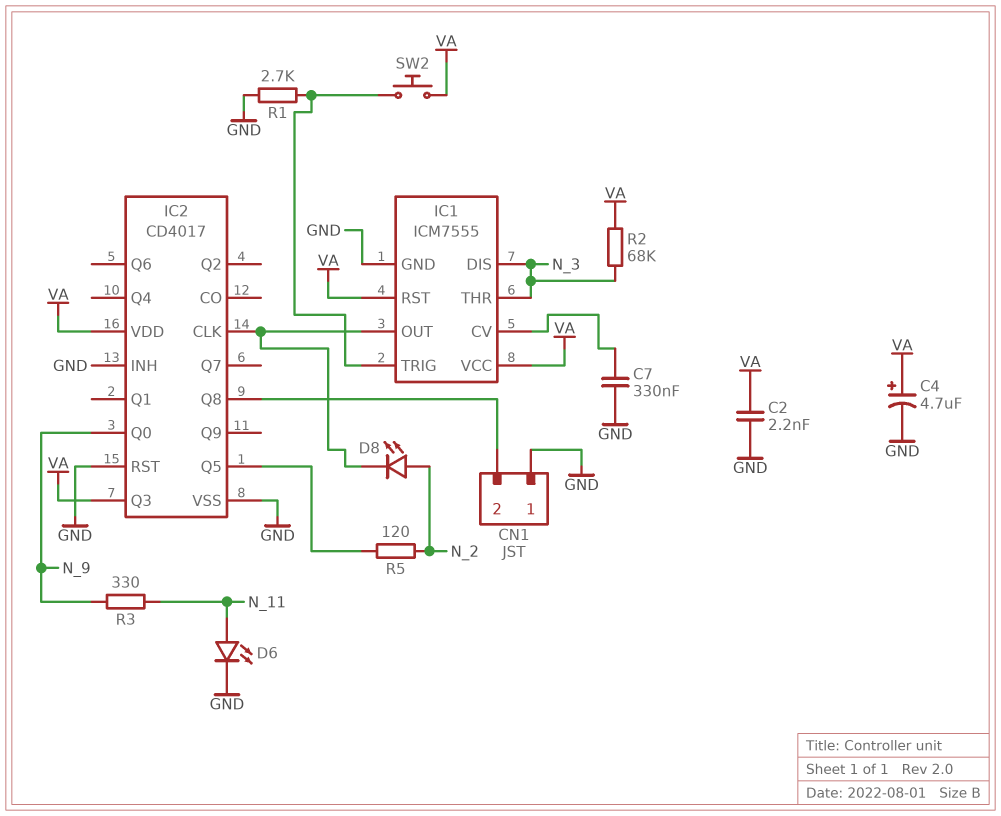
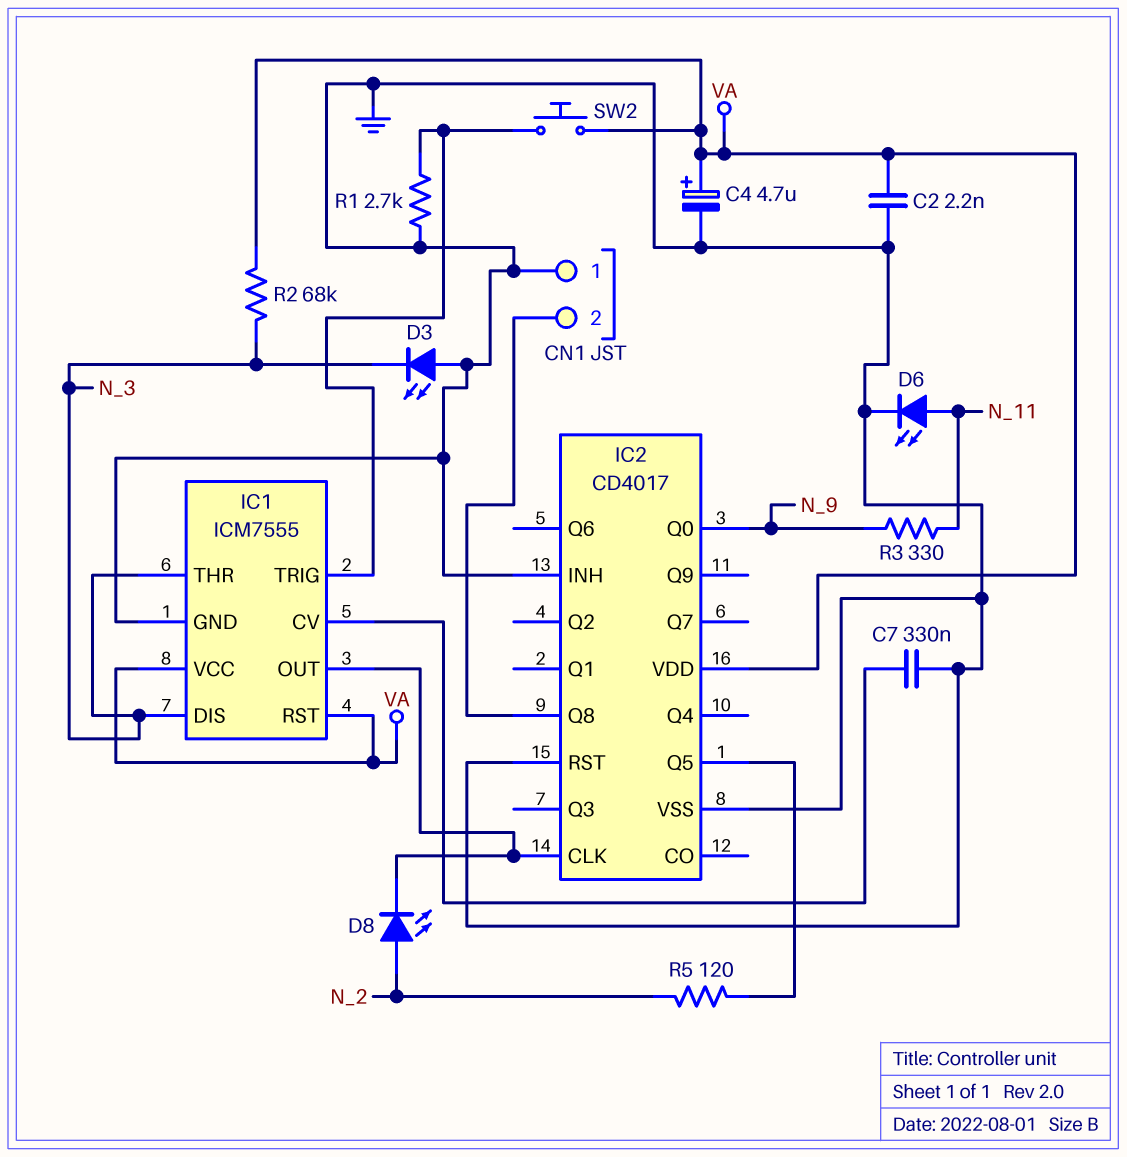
D3: none -> LED (A GND, K N_3)
IC2 pin Q3: VA -> none

